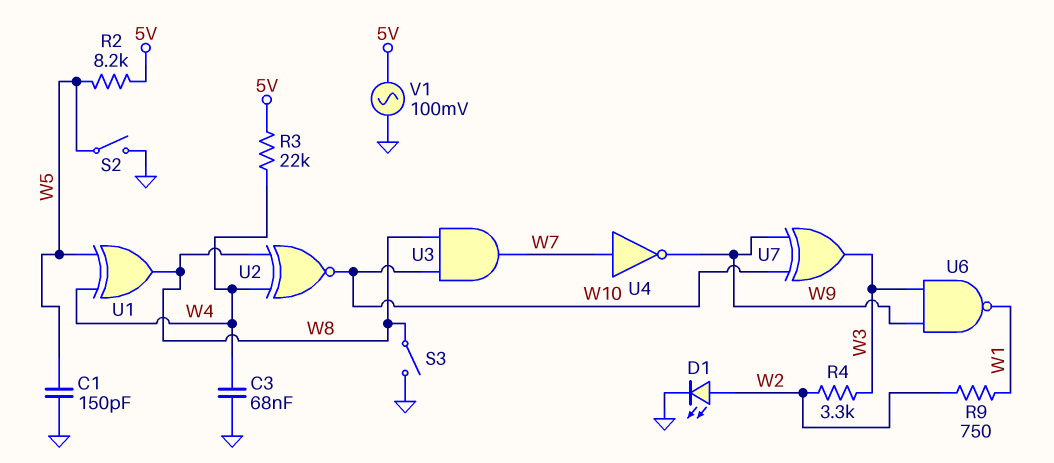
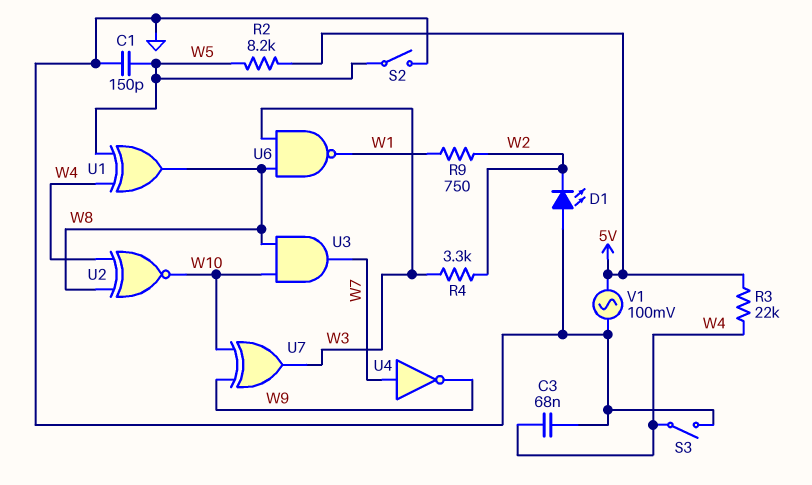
D1: LED (A W2, K GND) -> LED (A GND, K W2)
S3: switch (GND, W8) -> switch (GND, W4)
U6: NAND (in W3, in W9, out W1) -> NAND (in W3, in W8, out W1)

